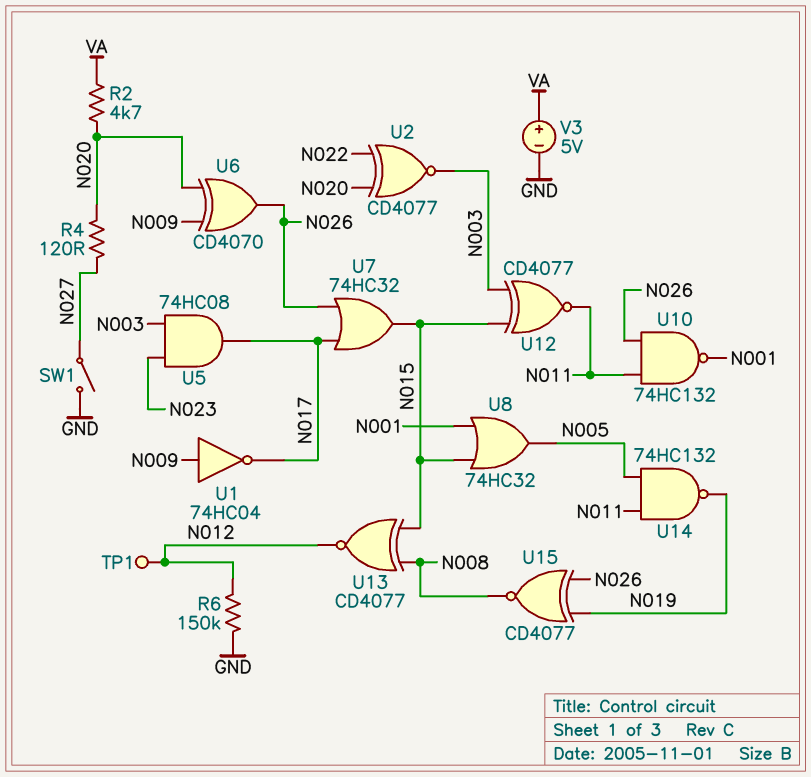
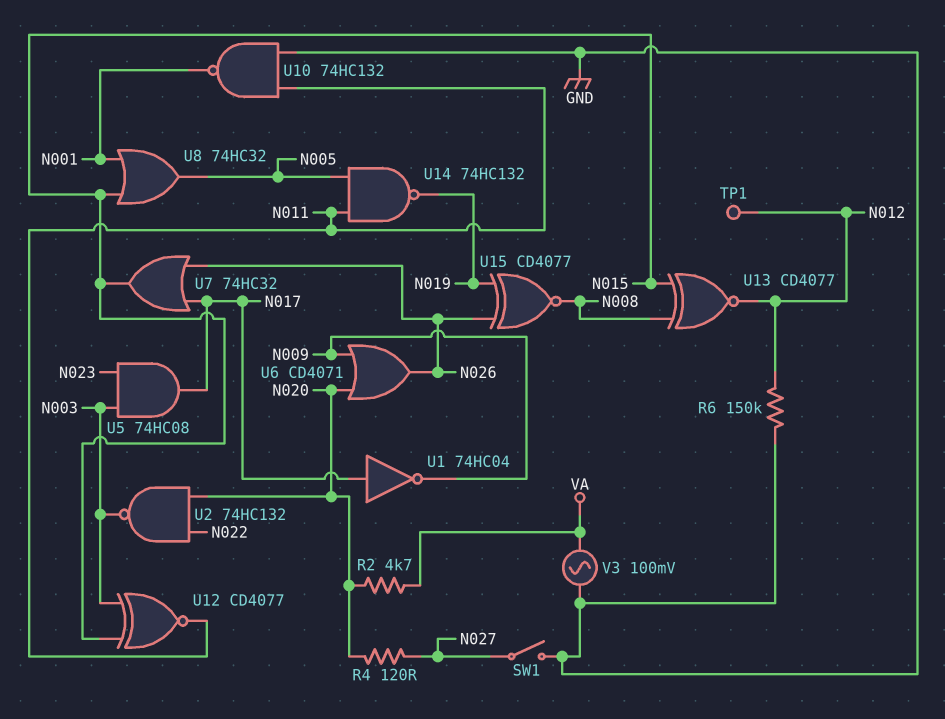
U1: NOT 74HC04 (in N009, out N017) -> NOT 74HC04 (in N017, out N009)
U2: XNOR CD4077 (in N020, in N022, out N003) -> NAND 74HC132 (in N020, in N022, out N003)
U6: XOR CD4070 (in N009, in N020, out N026) -> OR CD4071 (in N009, in N020, out N026)
U10: NAND 74HC132 (in N011, in N026, out N001) -> NAND 74HC132 (in GND, in N011, out N001)
V3: 5V (plus VA, minus GND) -> AC 100mV (GND, VA)

